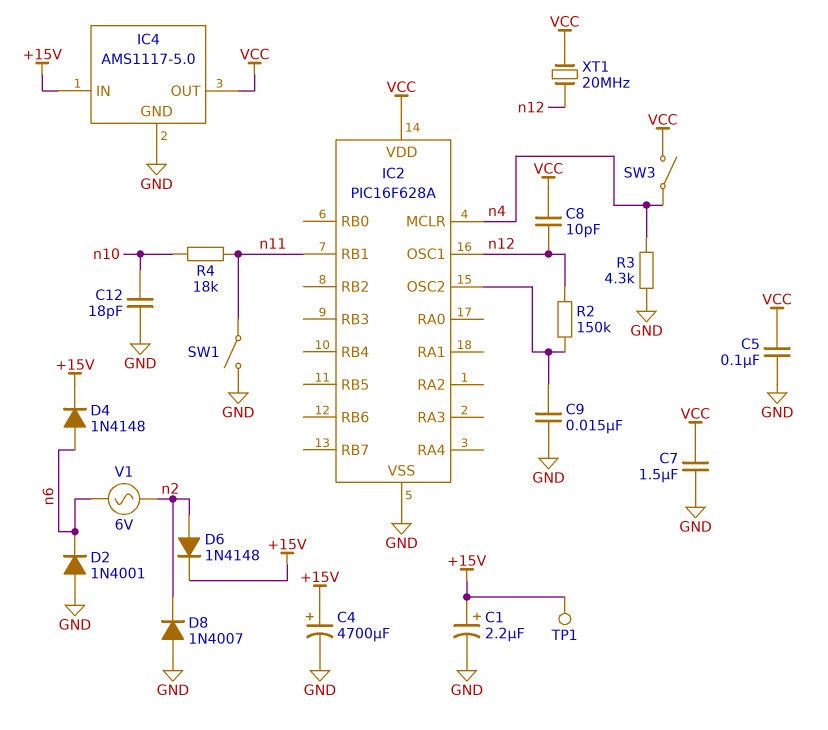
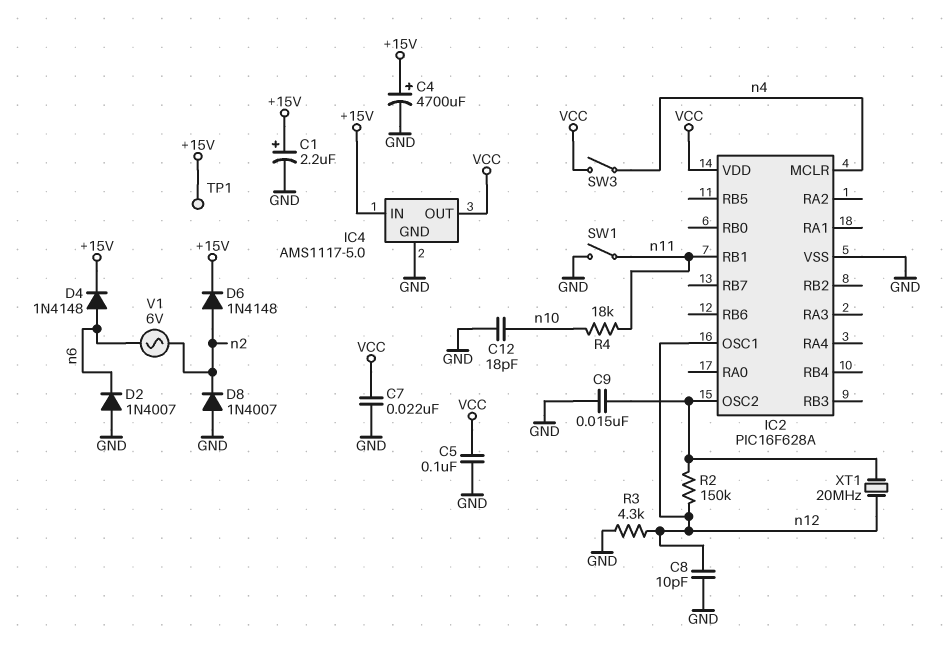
C7: 1.5uF (GND, VCC) -> 22nF (GND, VCC)
C8: 10pF (VCC, n12) -> 10pF (GND, n12)
D2: diode 1N4001 (A GND, K n6) -> diode 1N4007 (A GND, K n6)
R3: 4.3k (GND, n4) -> 4.3k (GND, n12)
XT1: 20MHz (VCC, n12) -> 20MHz (IC2/OSC2, n12)

